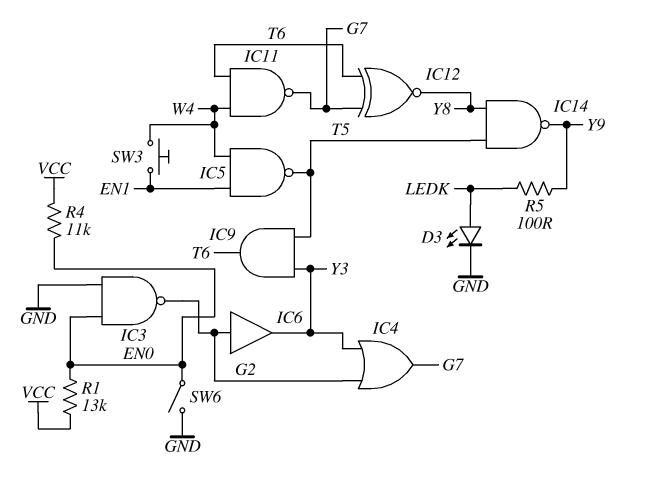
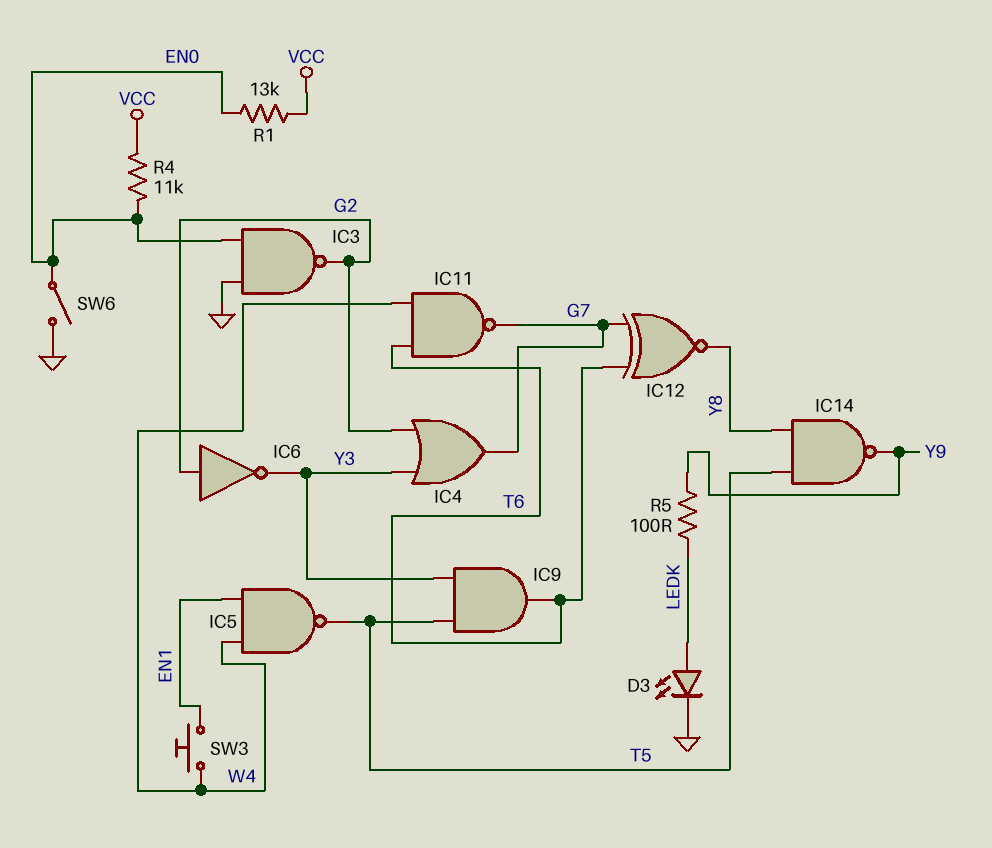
IC6: buffer (in G2, out Y3) -> NOT (in G2, out Y3)

